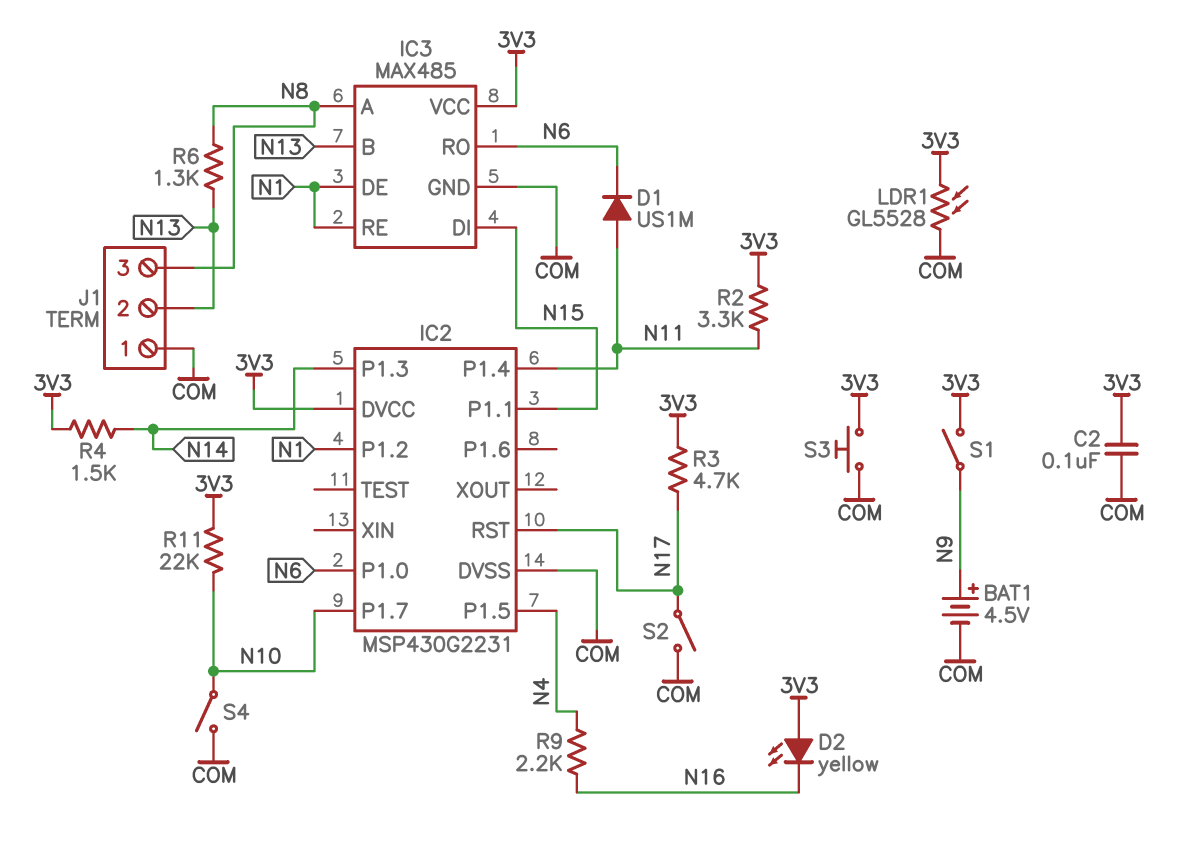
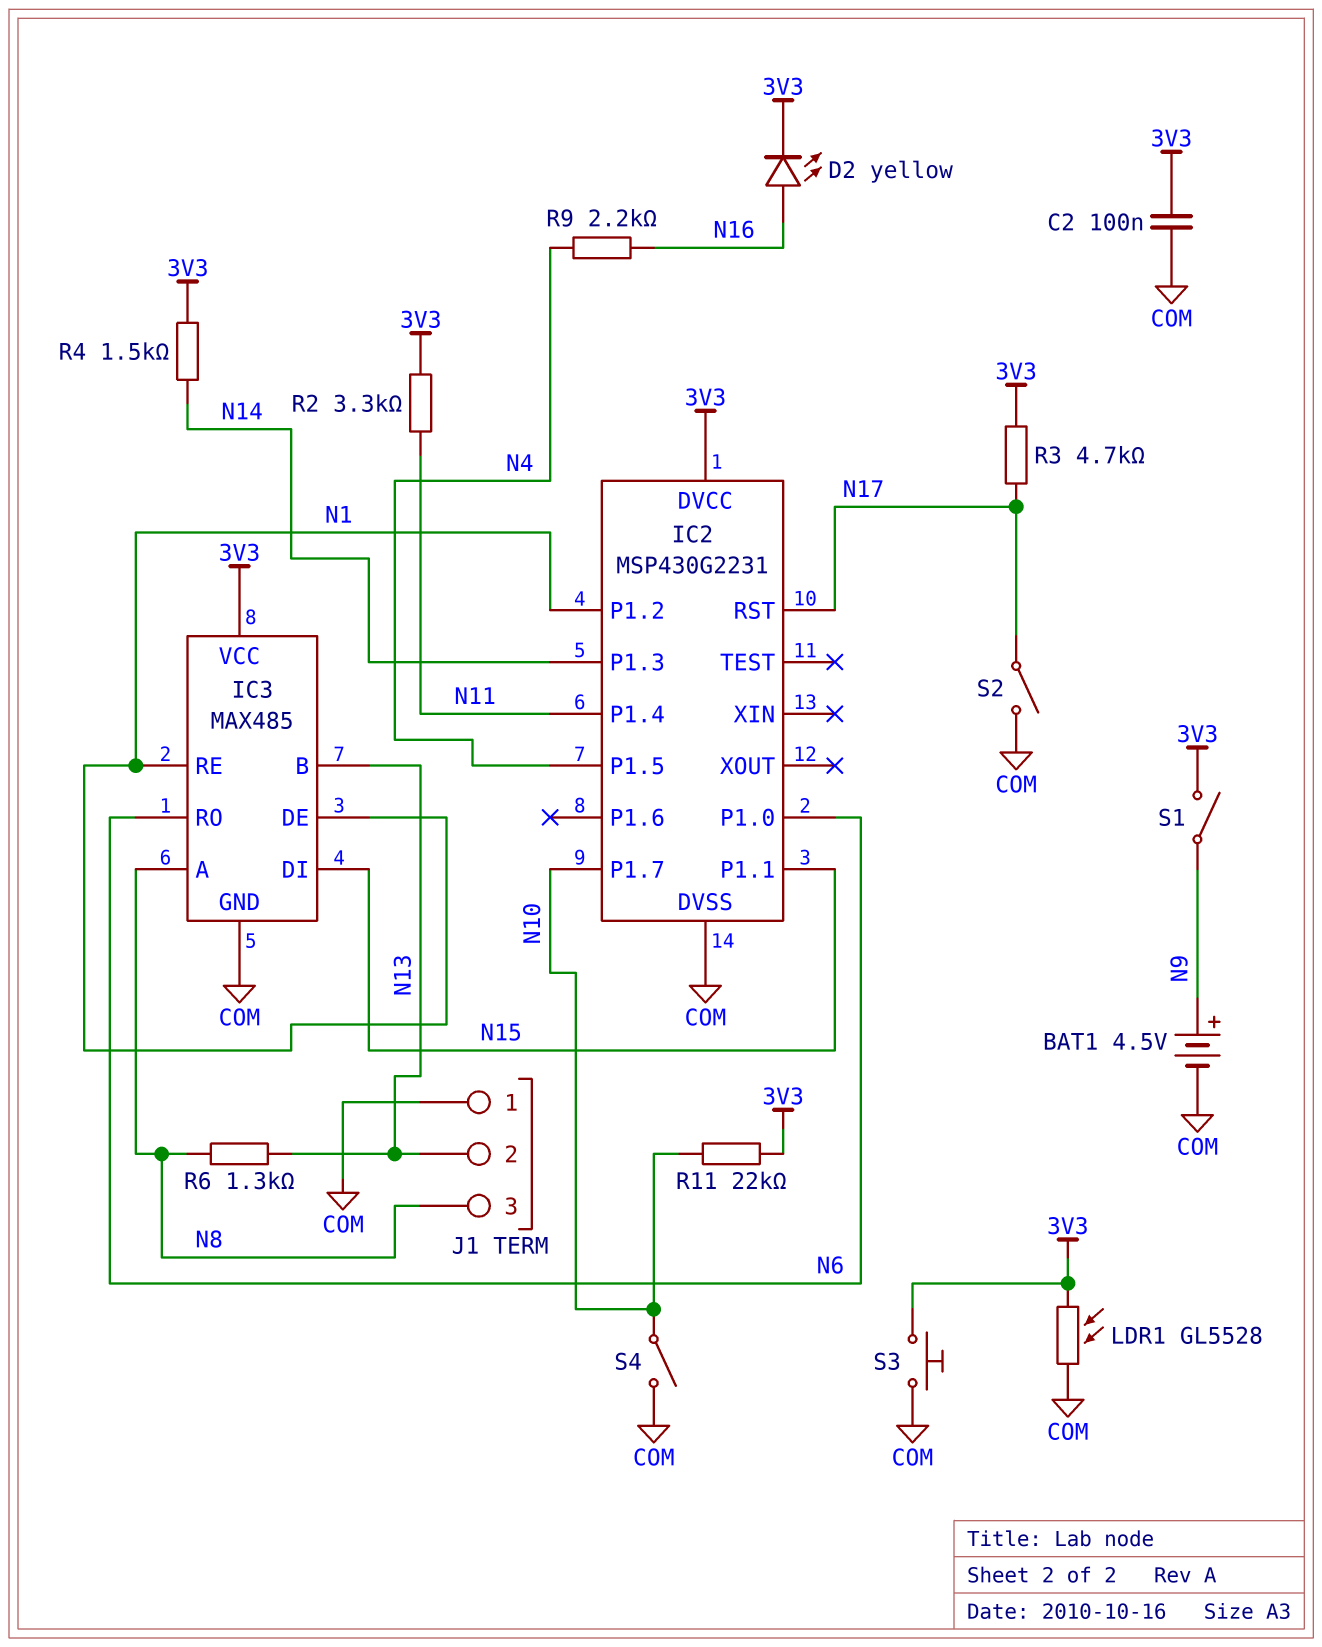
D1: diode US1M (A N11, K N6) -> none
D2: LED yellow (A 3V3, K N16) -> LED yellow (A N16, K 3V3)

